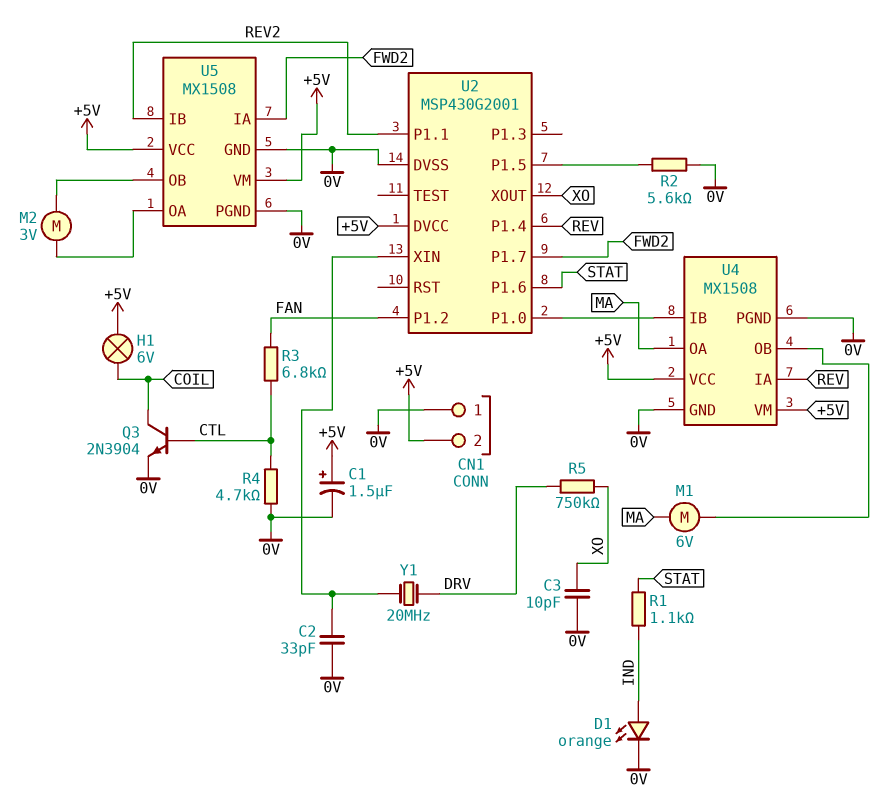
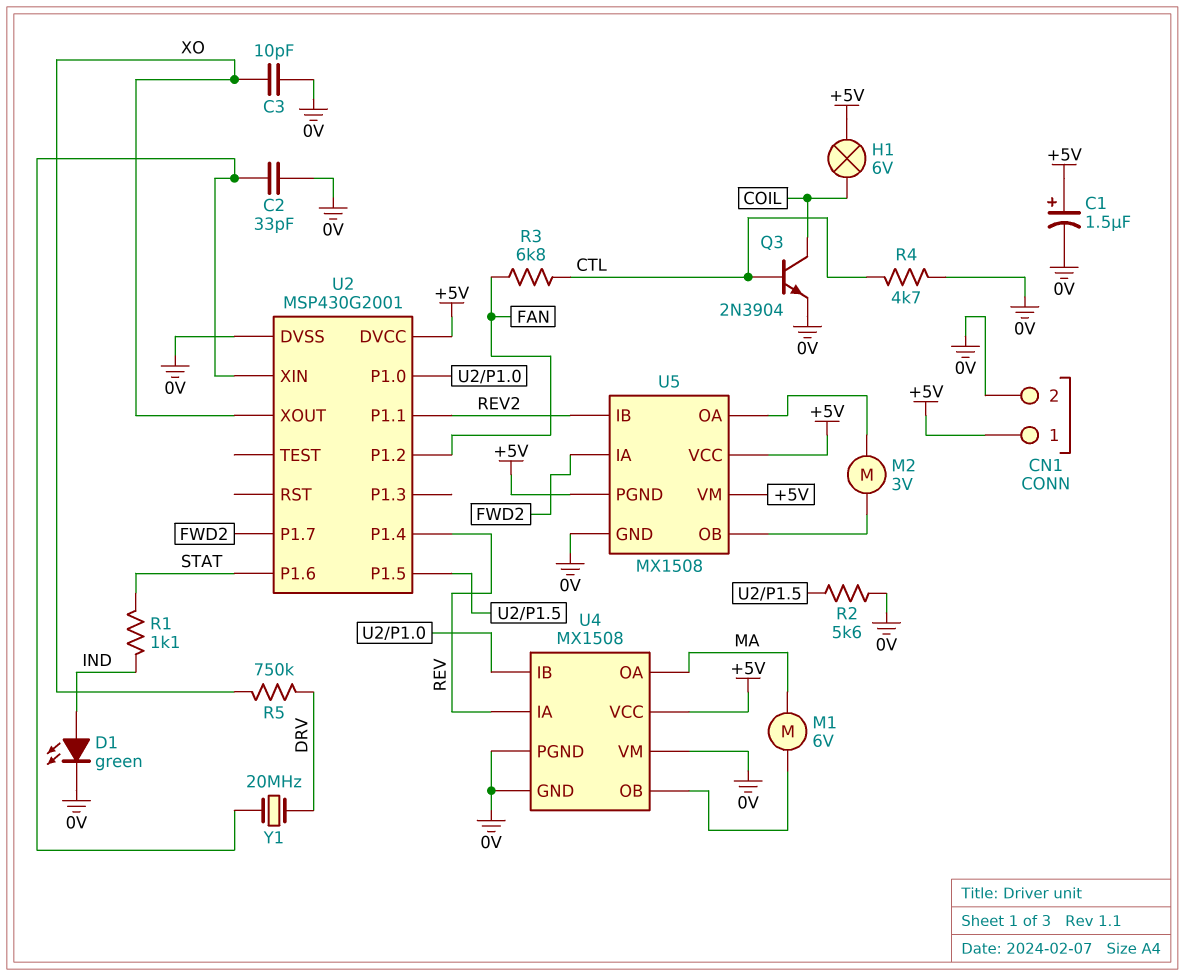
CN1 pin 1: 0V -> +5V
CN1 pin 2: +5V -> 0V
D1: LED orange (A IND, K 0V) -> LED green (A IND, K 0V)
U4 pin VM: +5V -> 0V
U5 pin PGND: 0V -> +5V

